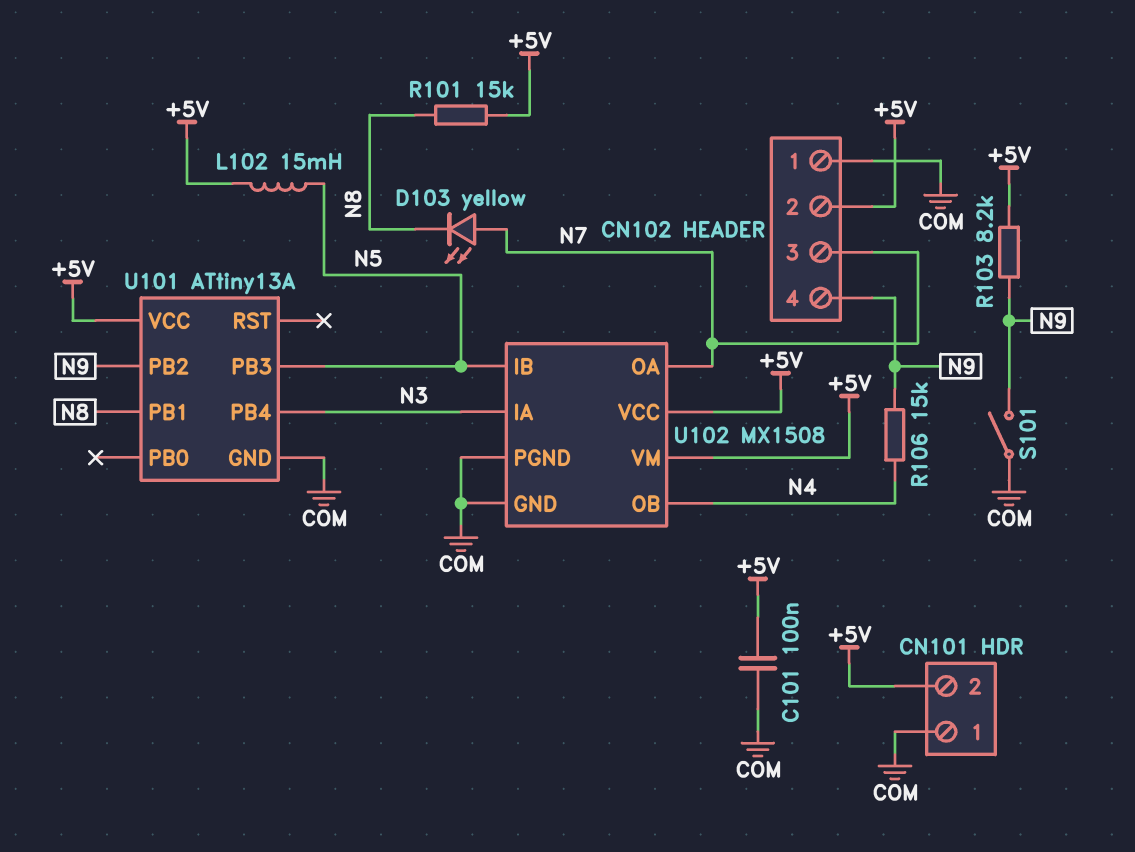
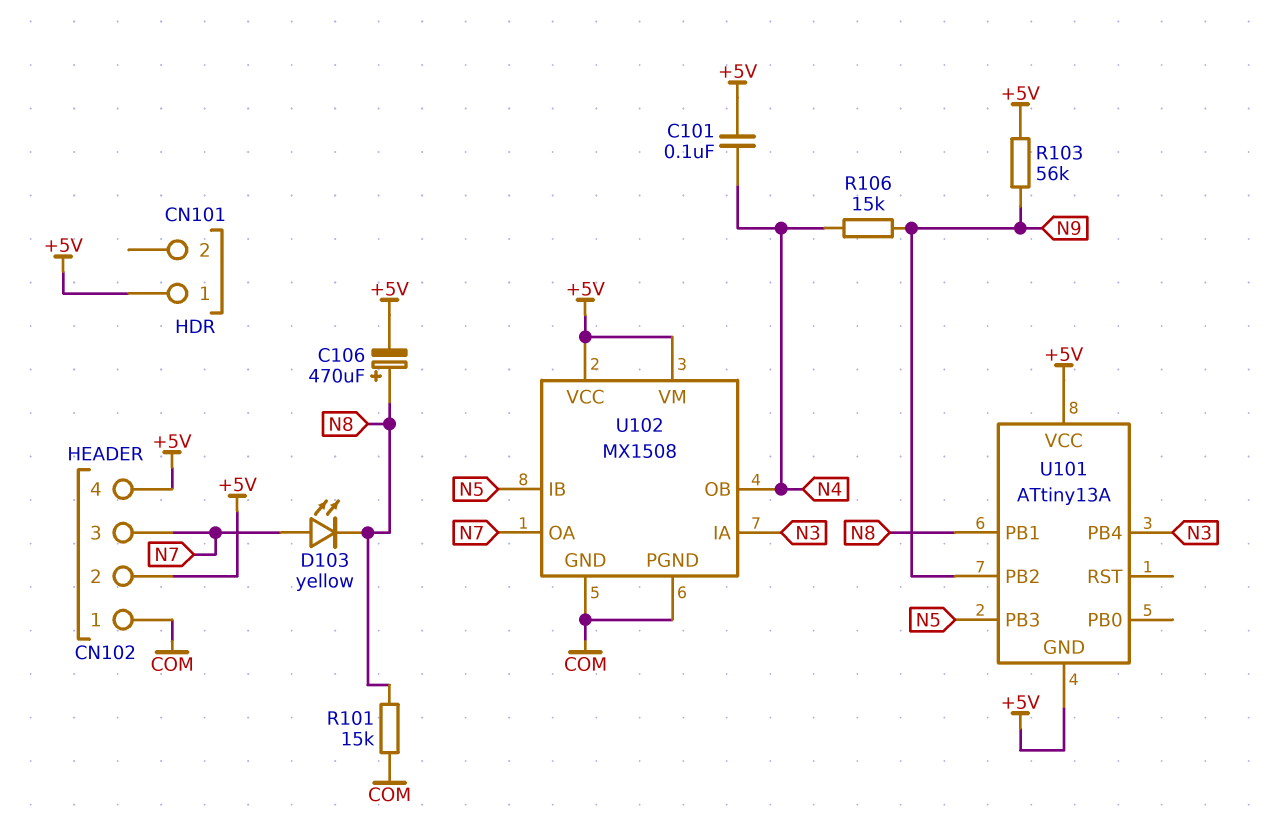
C101: 100nF (+5V, COM) -> 100nF (+5V, N4)
C106: none -> 470uF (plus N8, minus +5V)
CN101 pin 1: COM -> +5V
CN101 pin 2: +5V -> none
CN102 pin 4: N9 -> +5V
L102: 15mH (+5V, N5) -> none
R101: 15k (+5V, N8) -> 15k (COM, N8)
R103: 8.2k (+5V, N9) -> 56k (+5V, N9)
S101: switch (COM, N9) -> none
U101 pin GND: COM -> +5V

